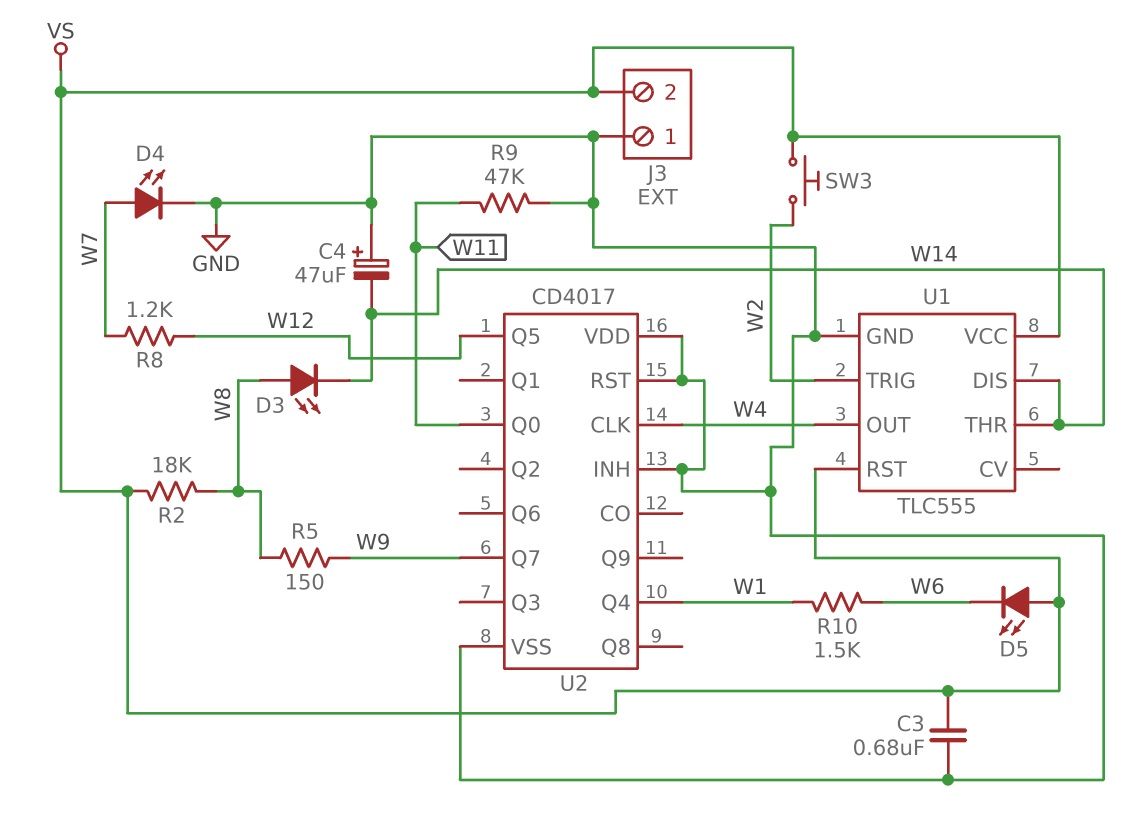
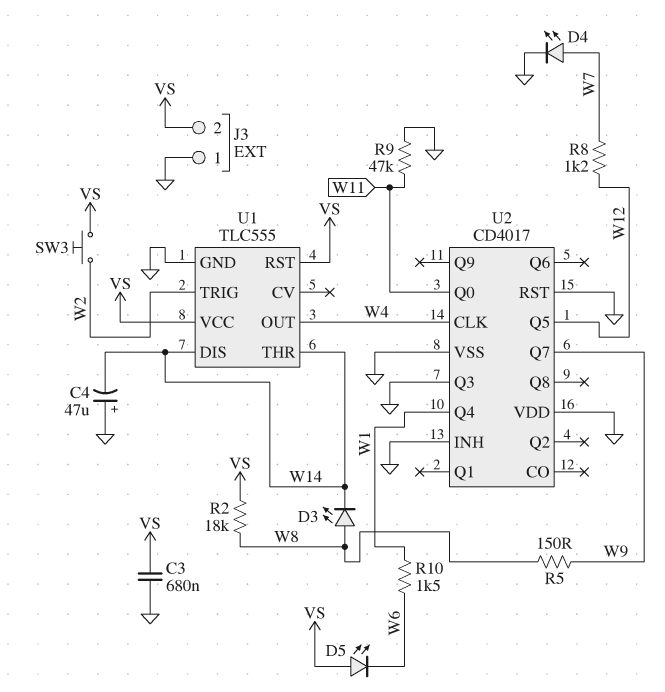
U2 pin Q3: none -> GND

